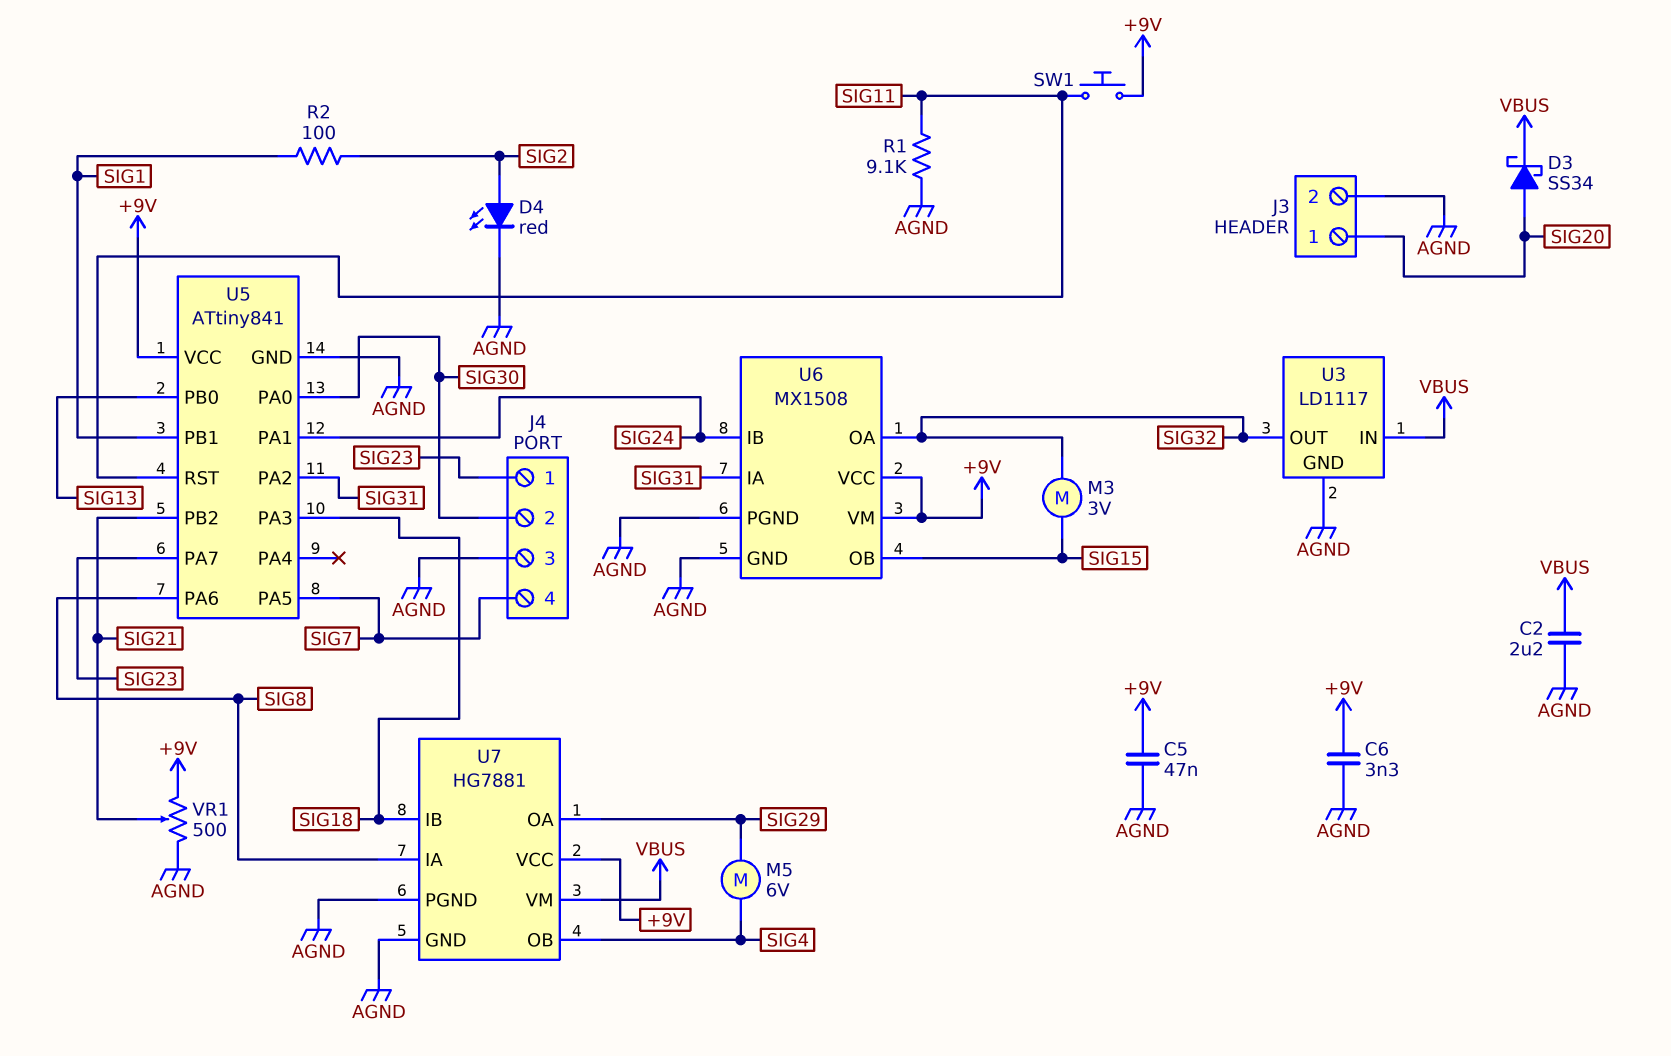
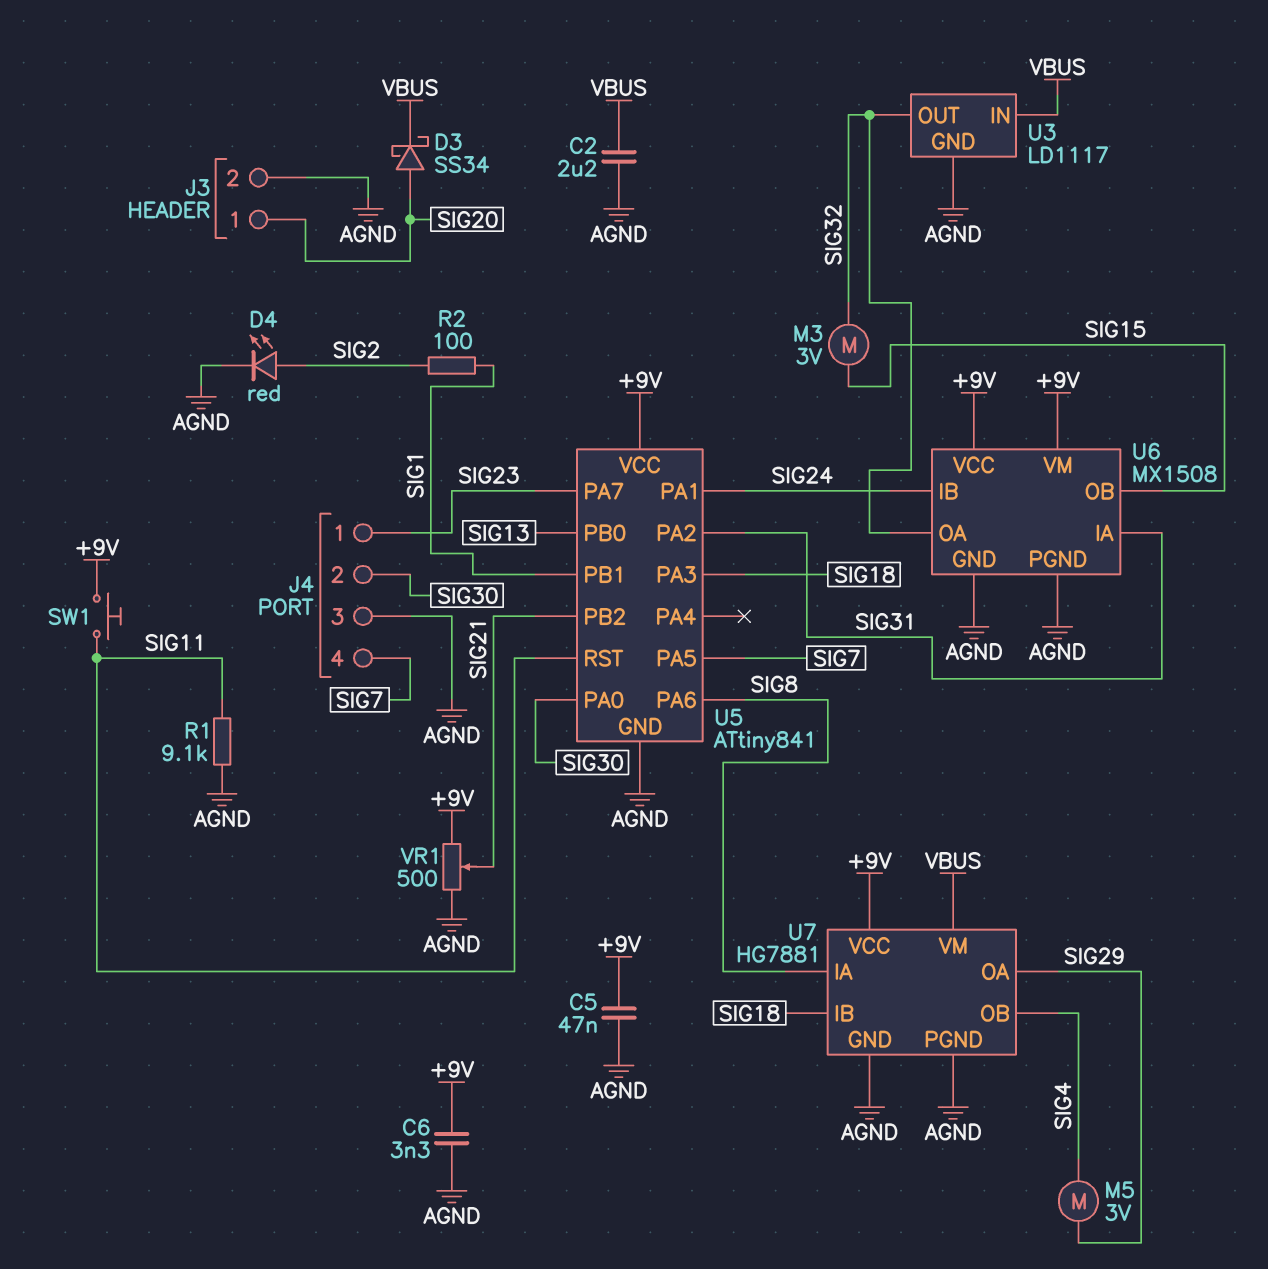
M5: motor 6V (SIG4, SIG29) -> motor 3V (SIG4, SIG29)

